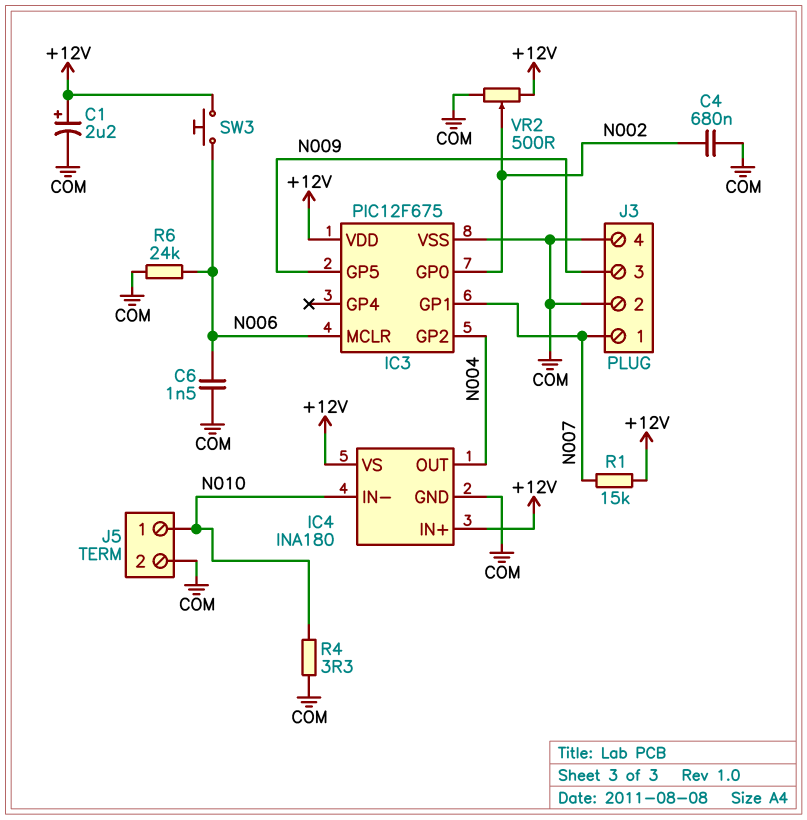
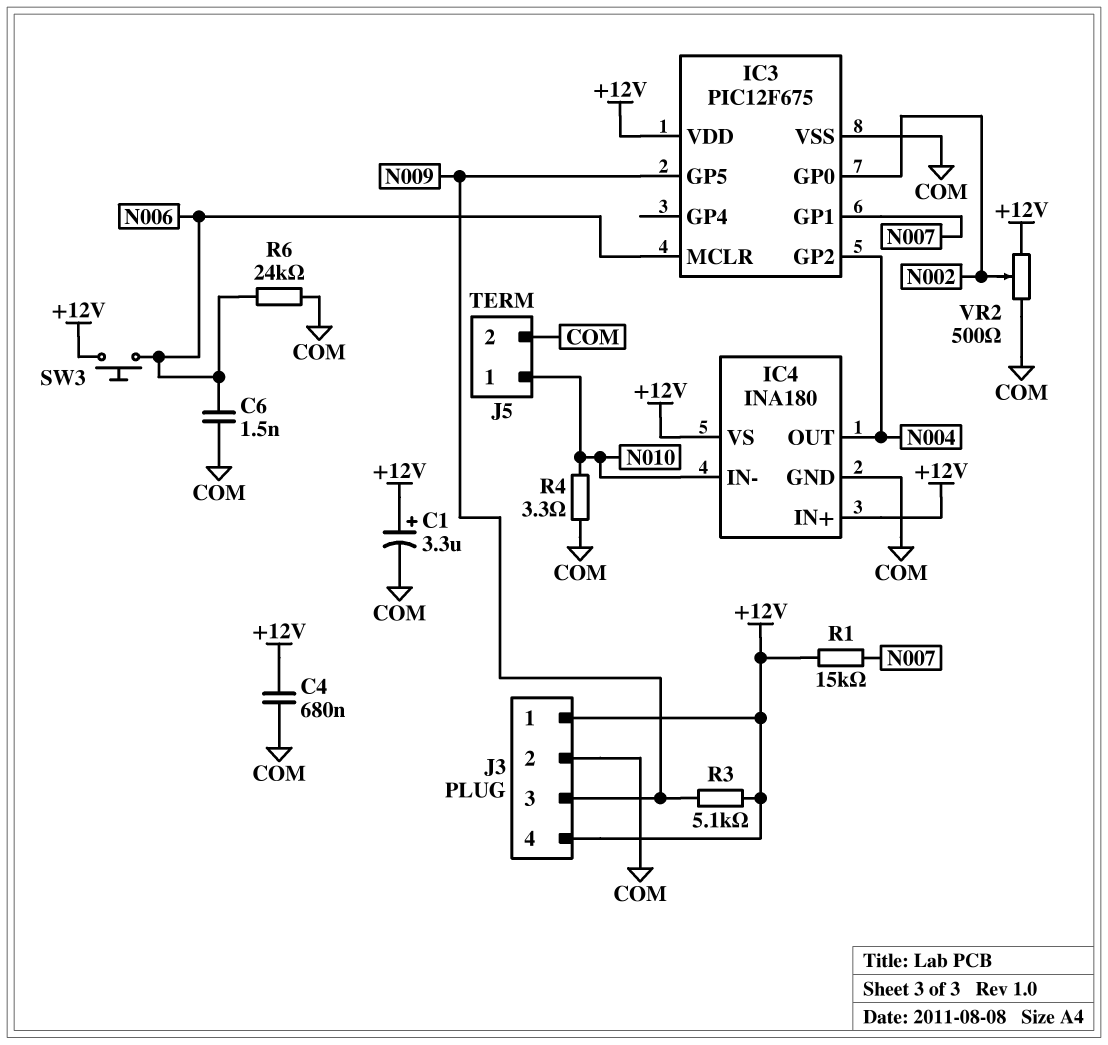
C1: 2.2uF (plus +12V, minus COM) -> 3.3uF (plus +12V, minus COM)
C4: 680nF (COM, N002) -> 680nF (+12V, COM)
J3 pin 1: N007 -> +12V
J3 pin 4: COM -> +12V
R3: none -> 5.1k (+12V, N009)

